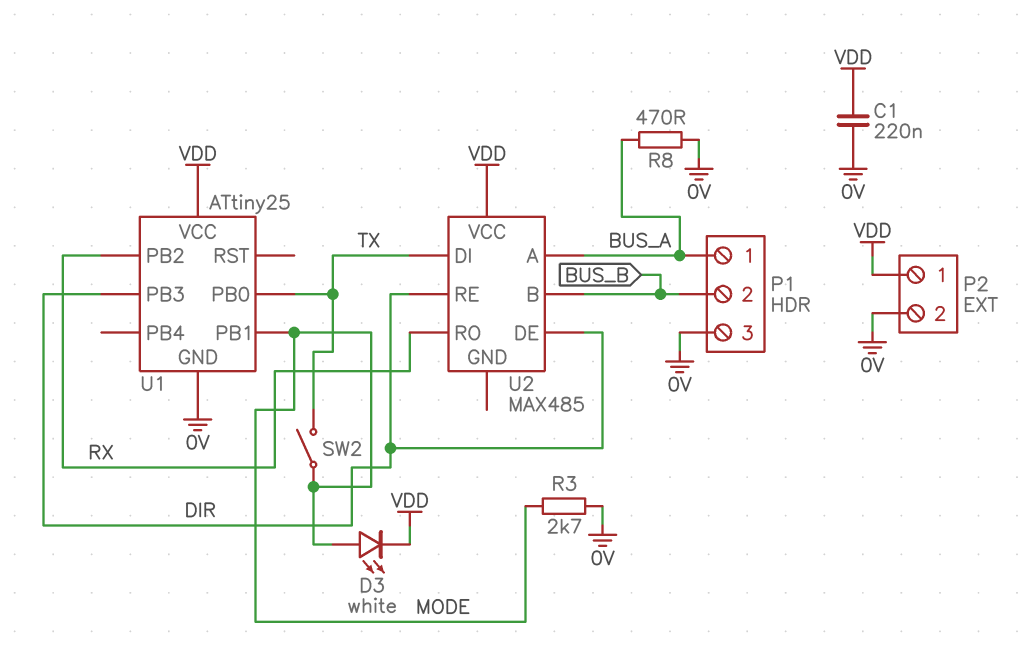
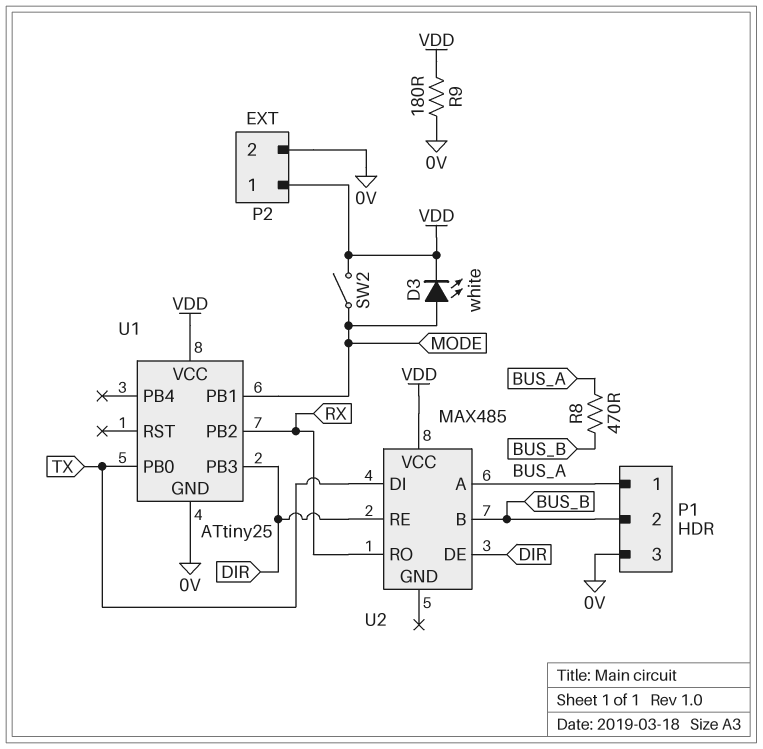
C1: 220nF (0V, VDD) -> none
R3: 2.7k (0V, MODE) -> none
R8: 470 (0V, BUS_A) -> 470 (BUS_A, BUS_B)
R9: none -> 180 (0V, VDD)
SW2: switch (MODE, TX) -> switch (MODE, VDD)

